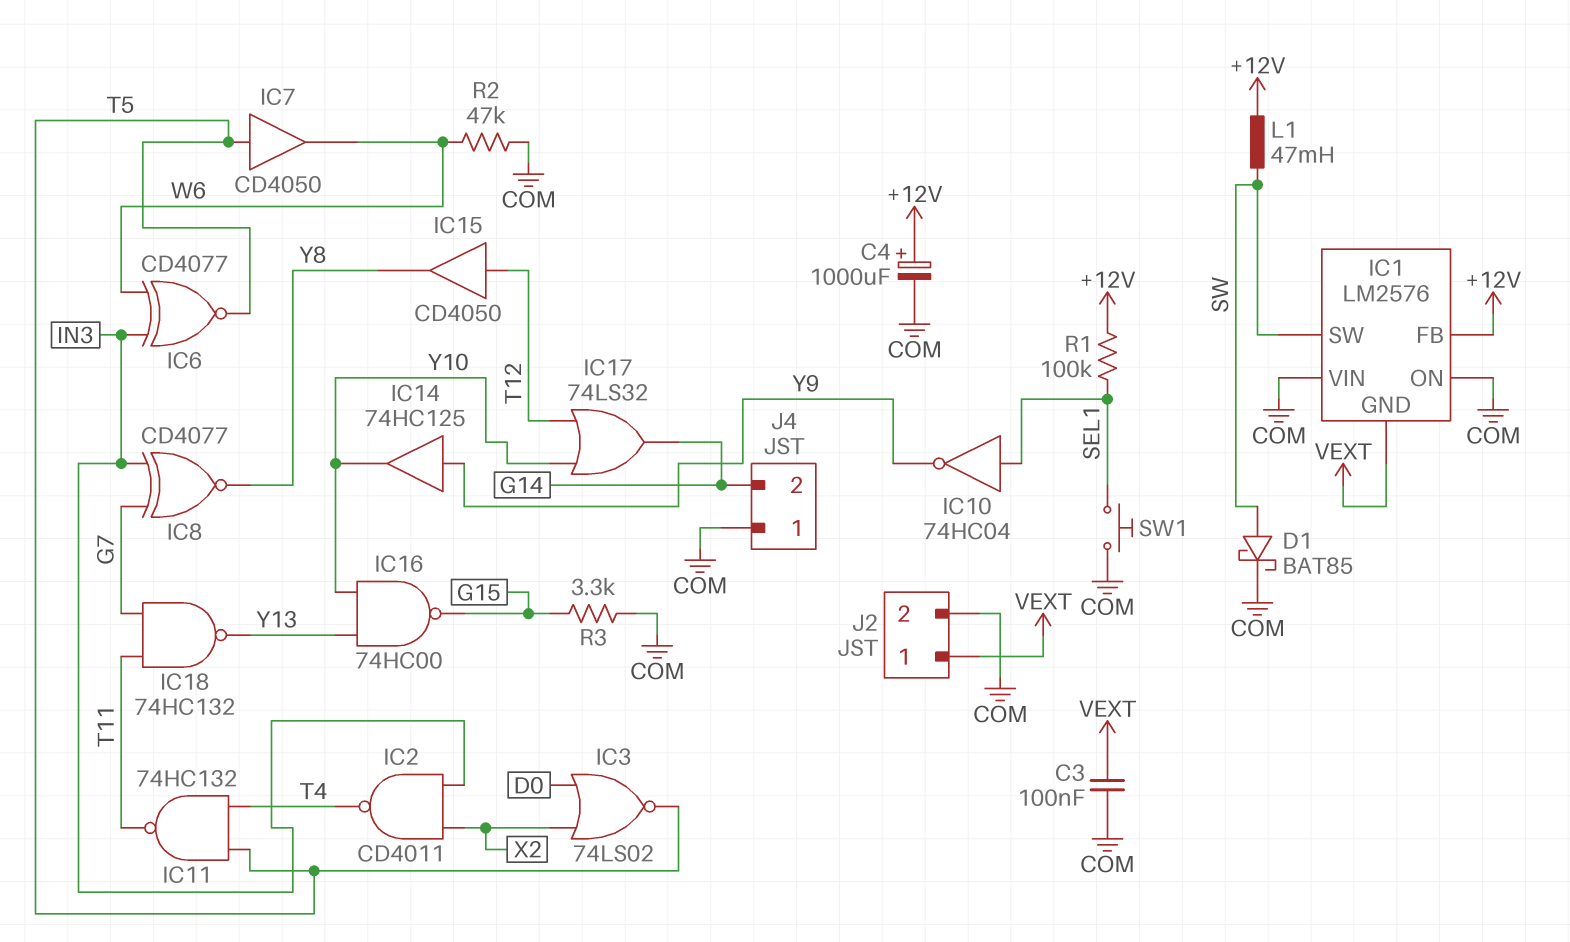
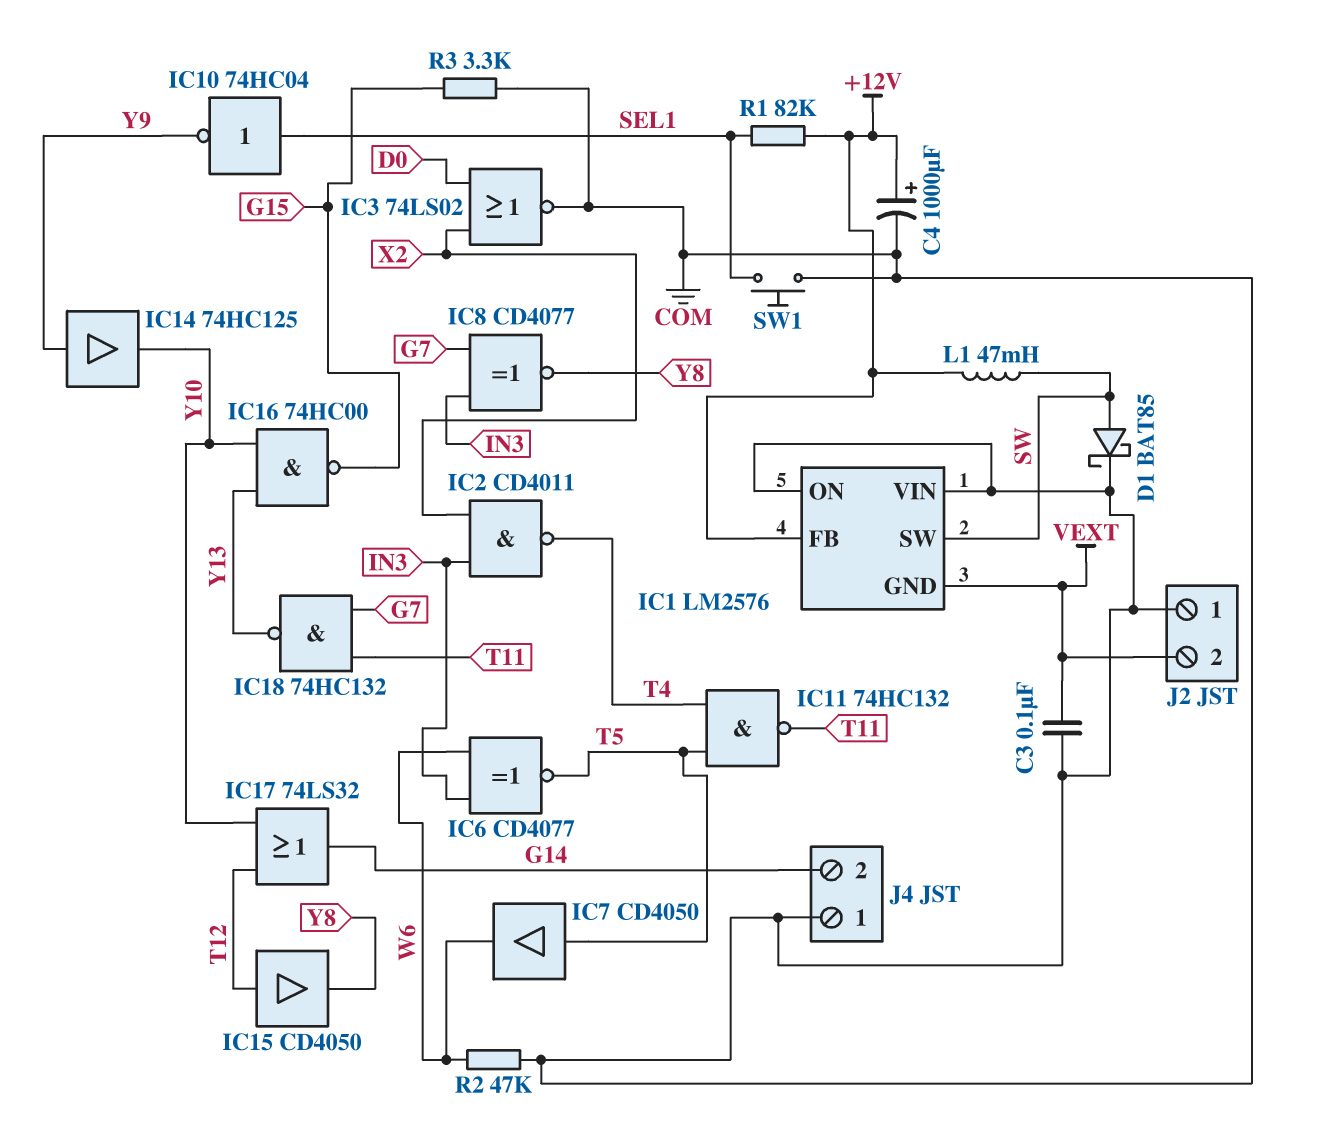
IC3: NOR 74LS02 (in D0, in X2, out T5) -> NOR 74LS02 (in D0, in X2, out COM)
J2 pin 1: VEXT -> COM
J2 pin 2: COM -> VEXT
R1: 100k (+12V, SEL1) -> 82k (+12V, SEL1)

